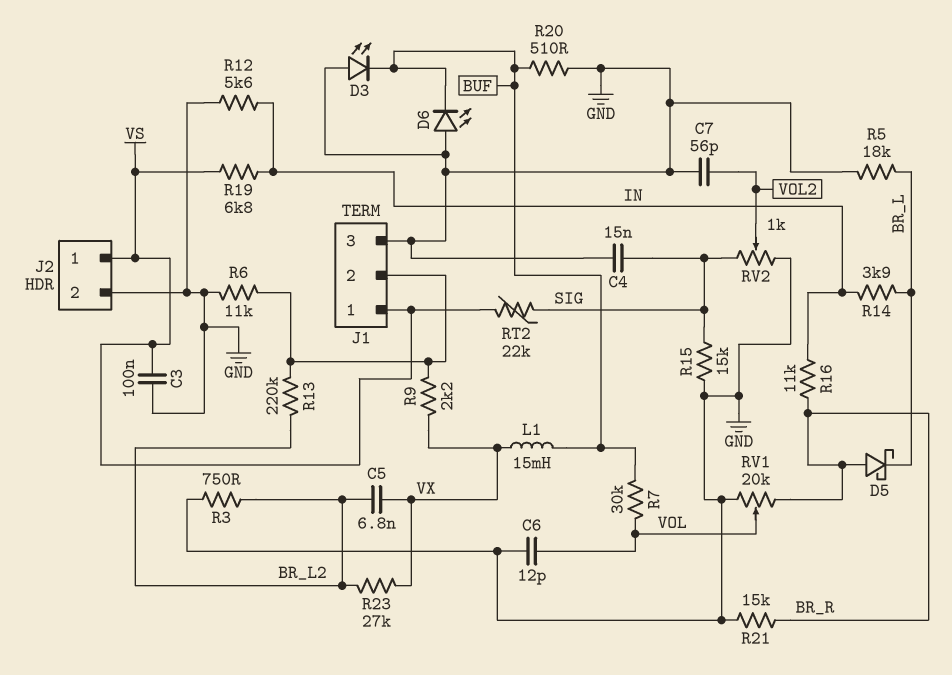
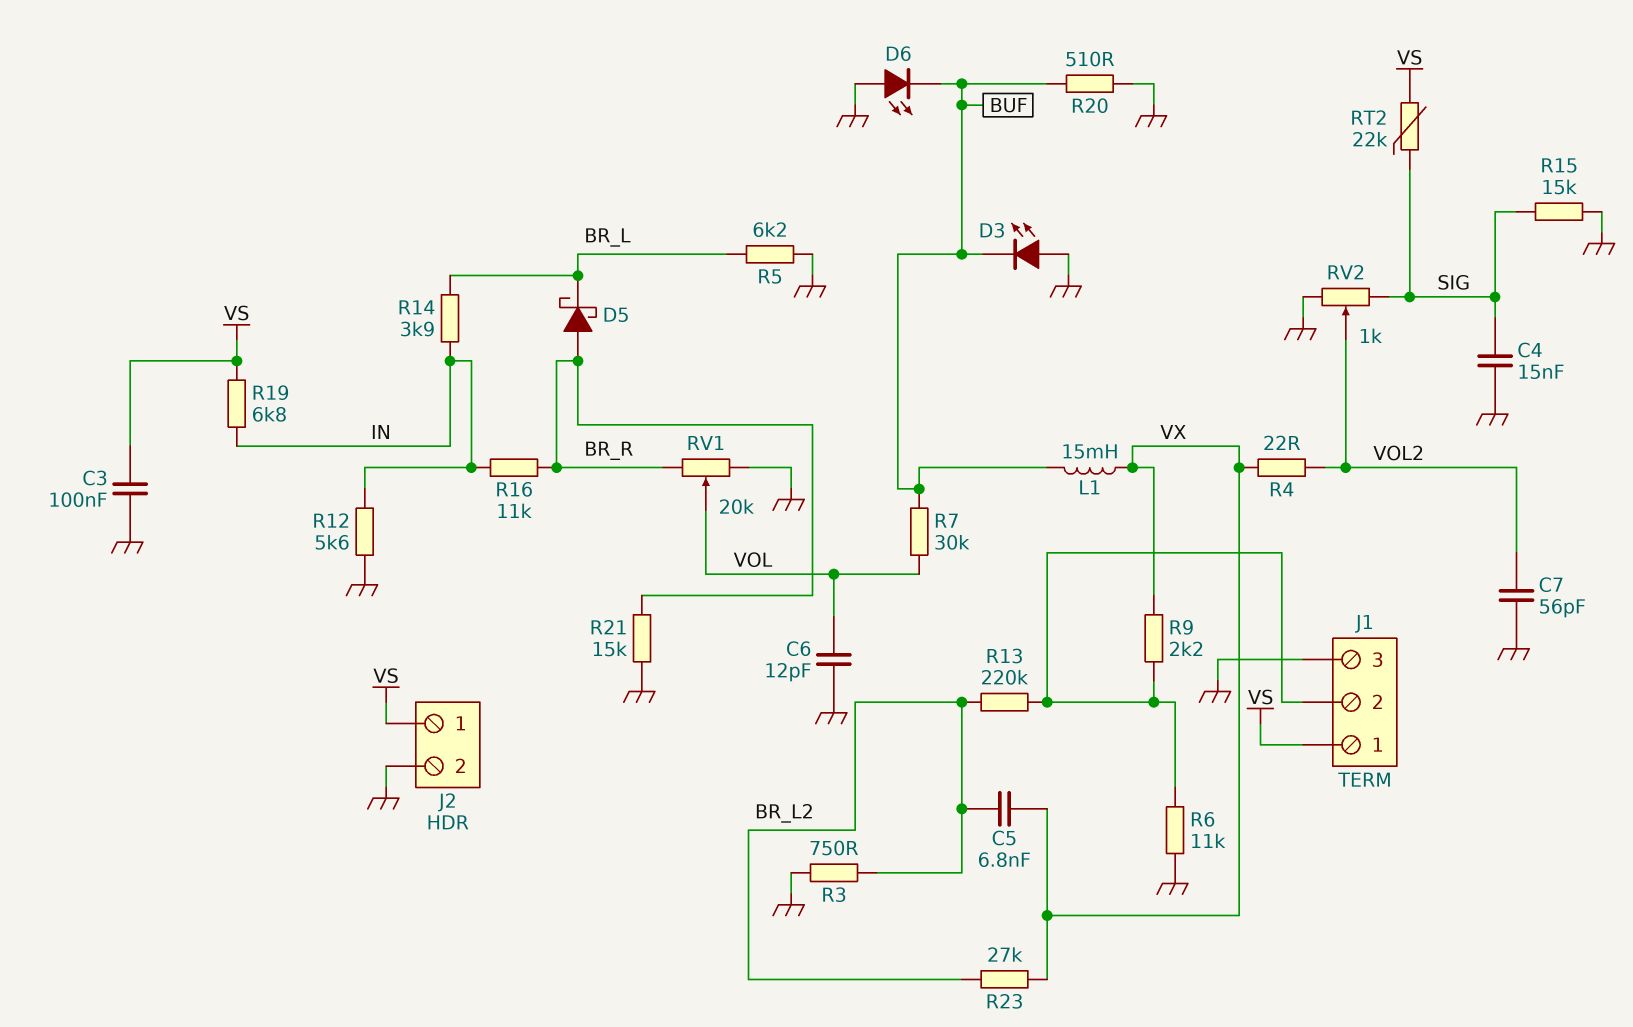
R4: none -> 22 (VOL2, VX)
R5: 18k (BR_L, GND) -> 6.2k (BR_L, GND)

